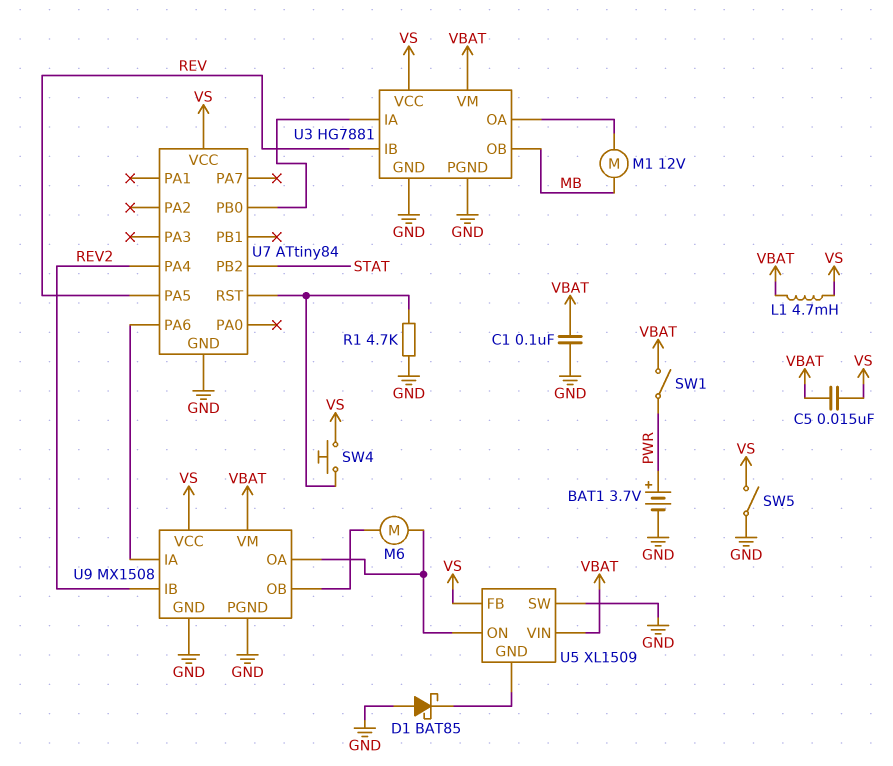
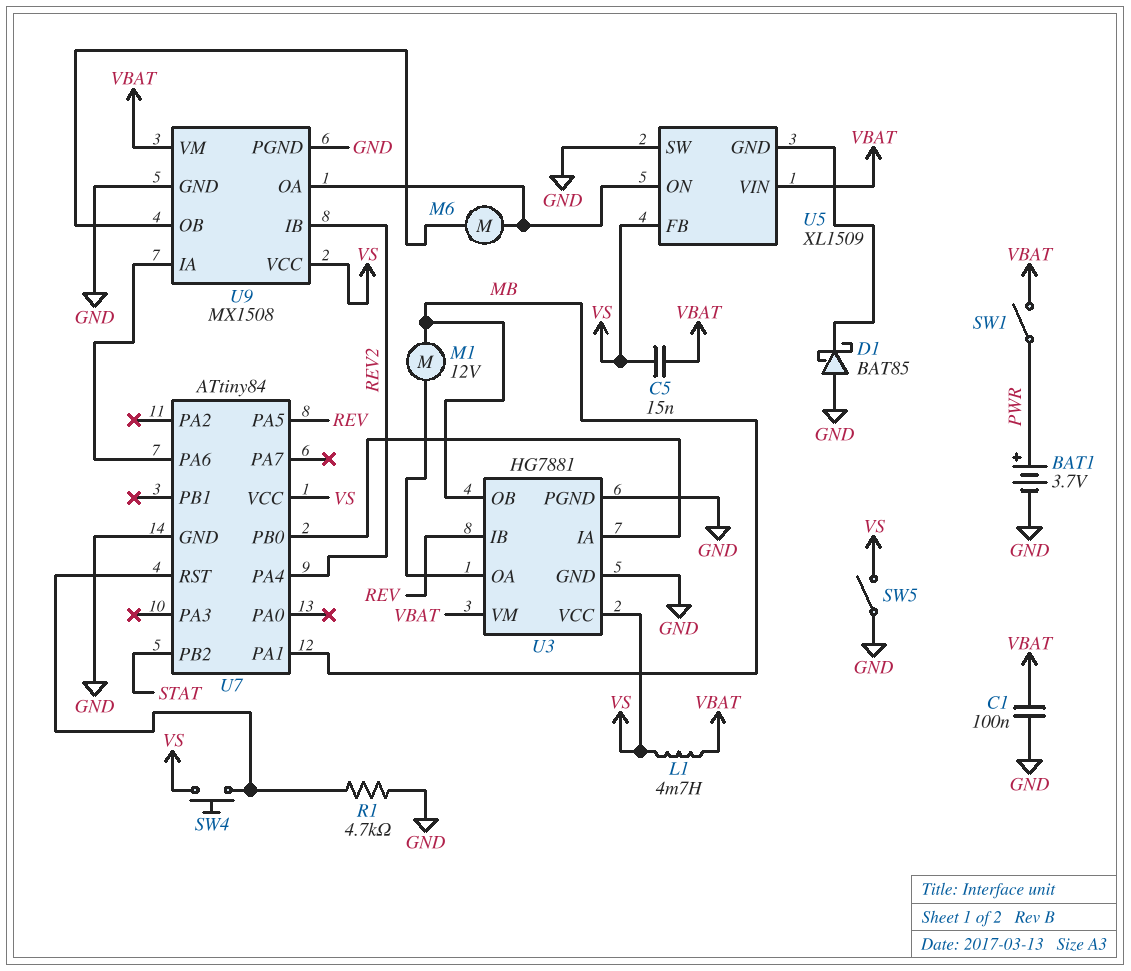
U7 pin PA1: none -> MB

